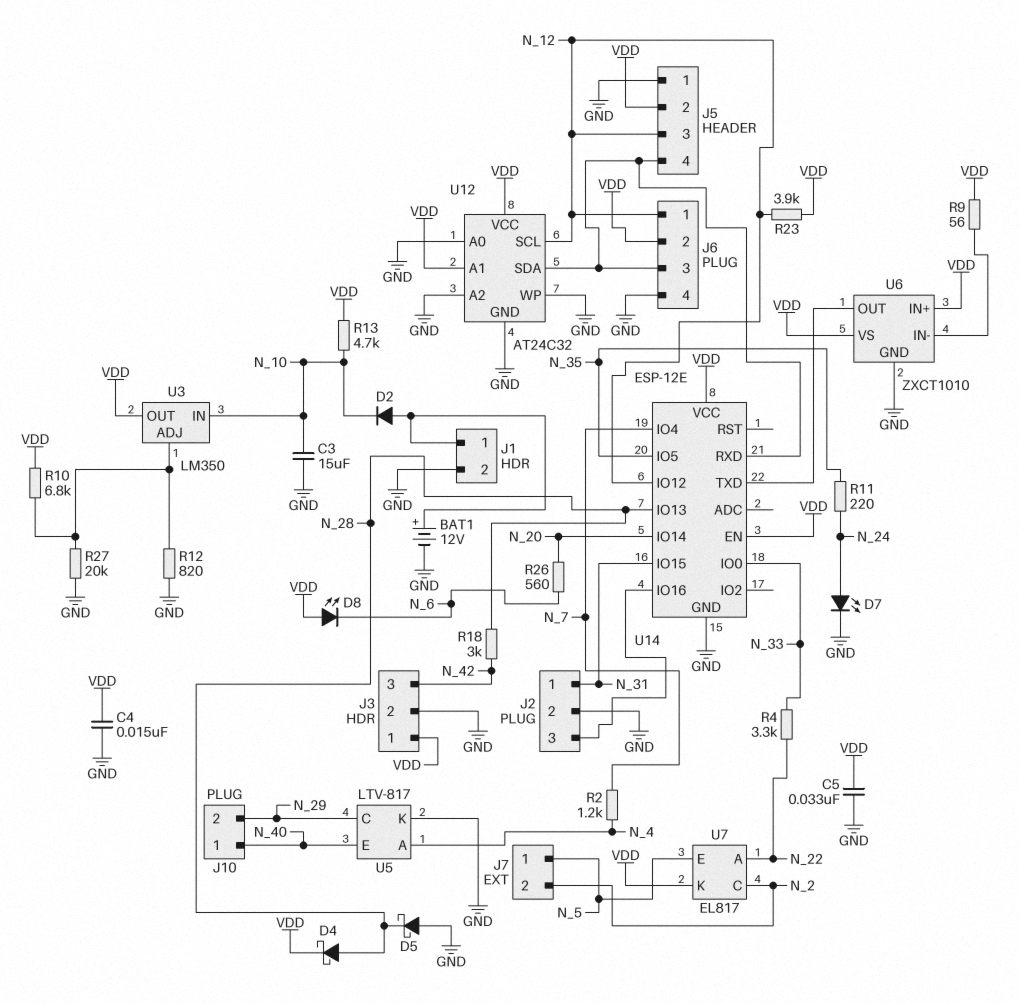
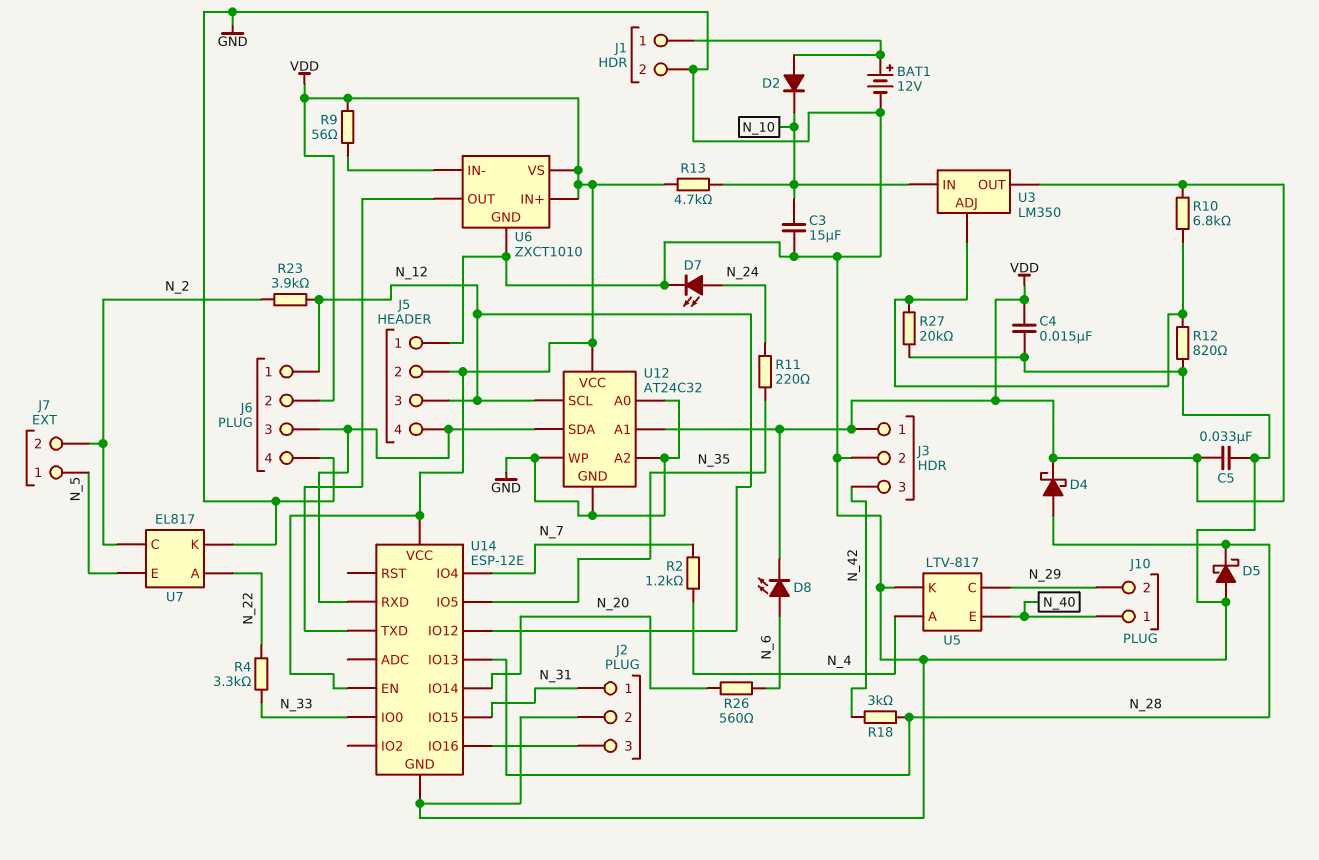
D8: LED (A VDD, K N_6) -> LED (A N_6, K VDD)
R23: 3.9k (N_12, VDD) -> 3.9k (N_2, N_12)
U7 pin K: VDD -> GND

